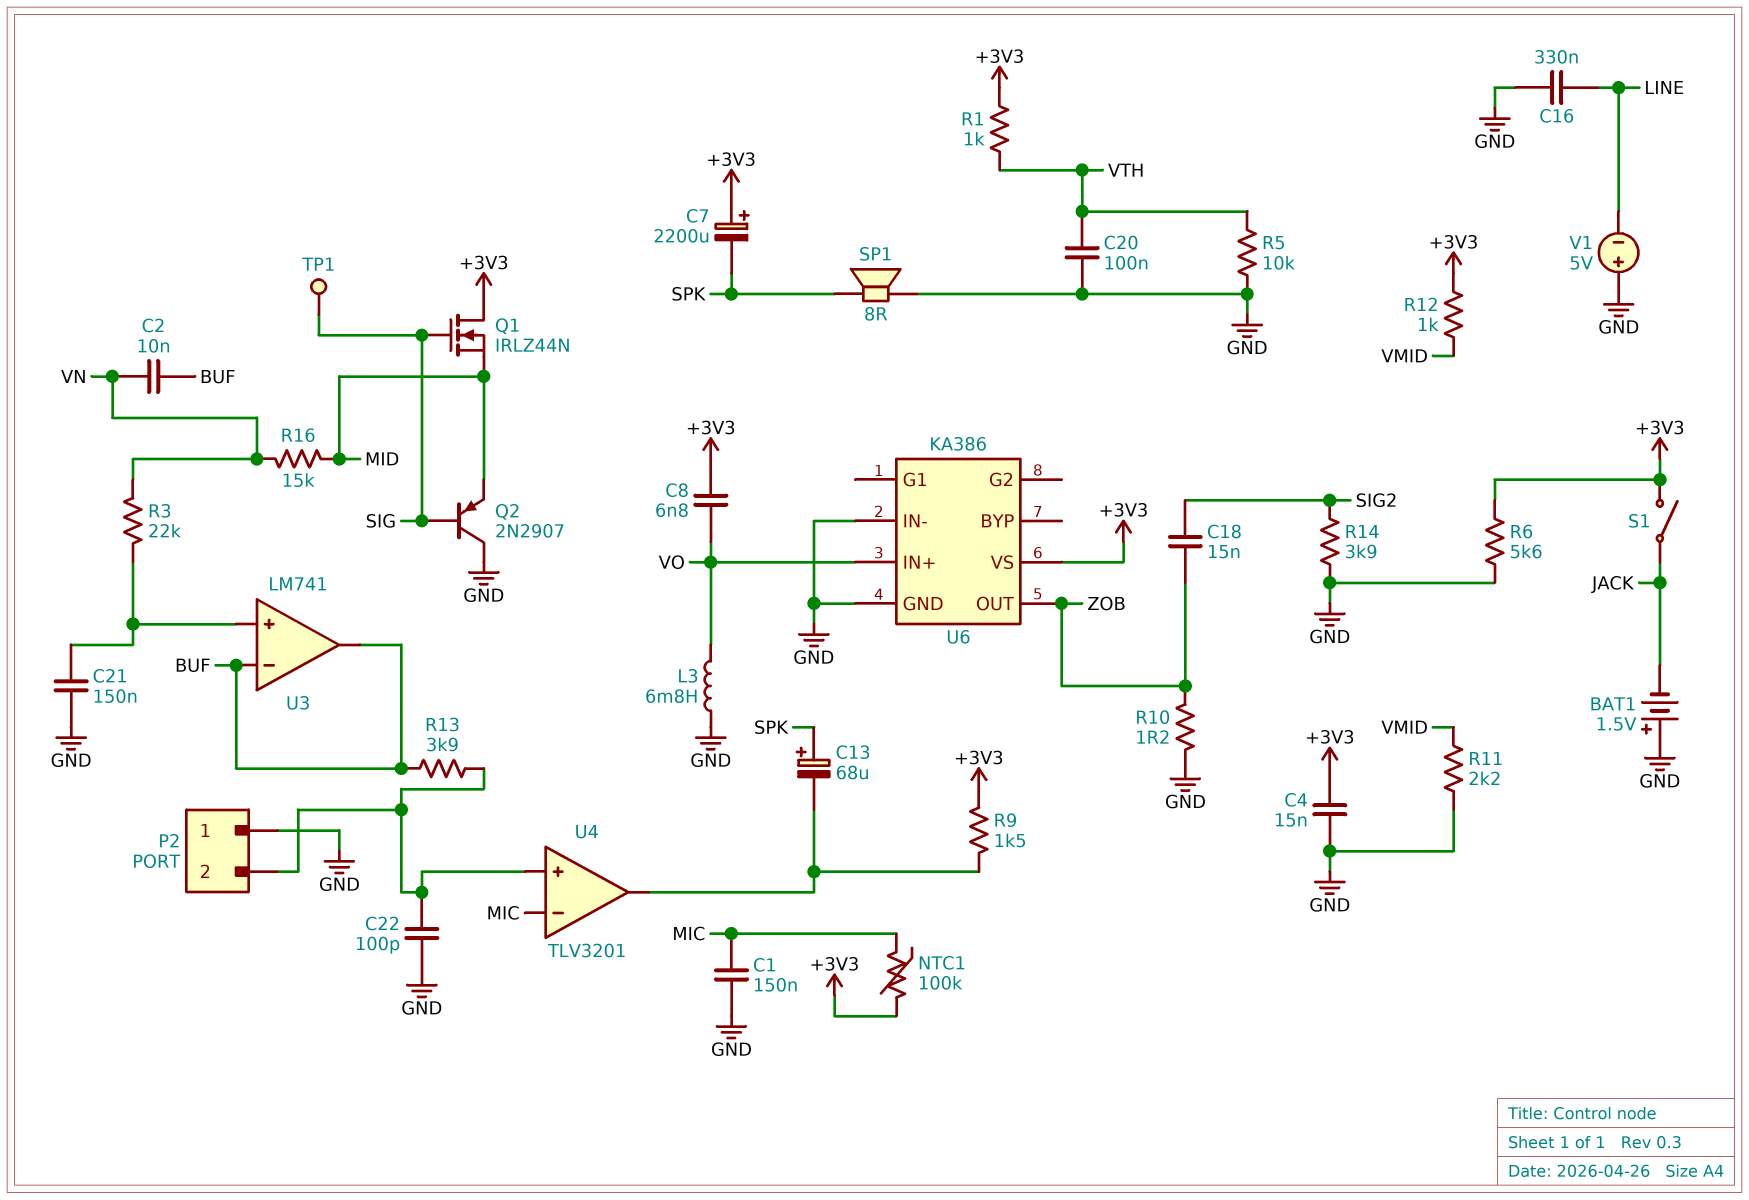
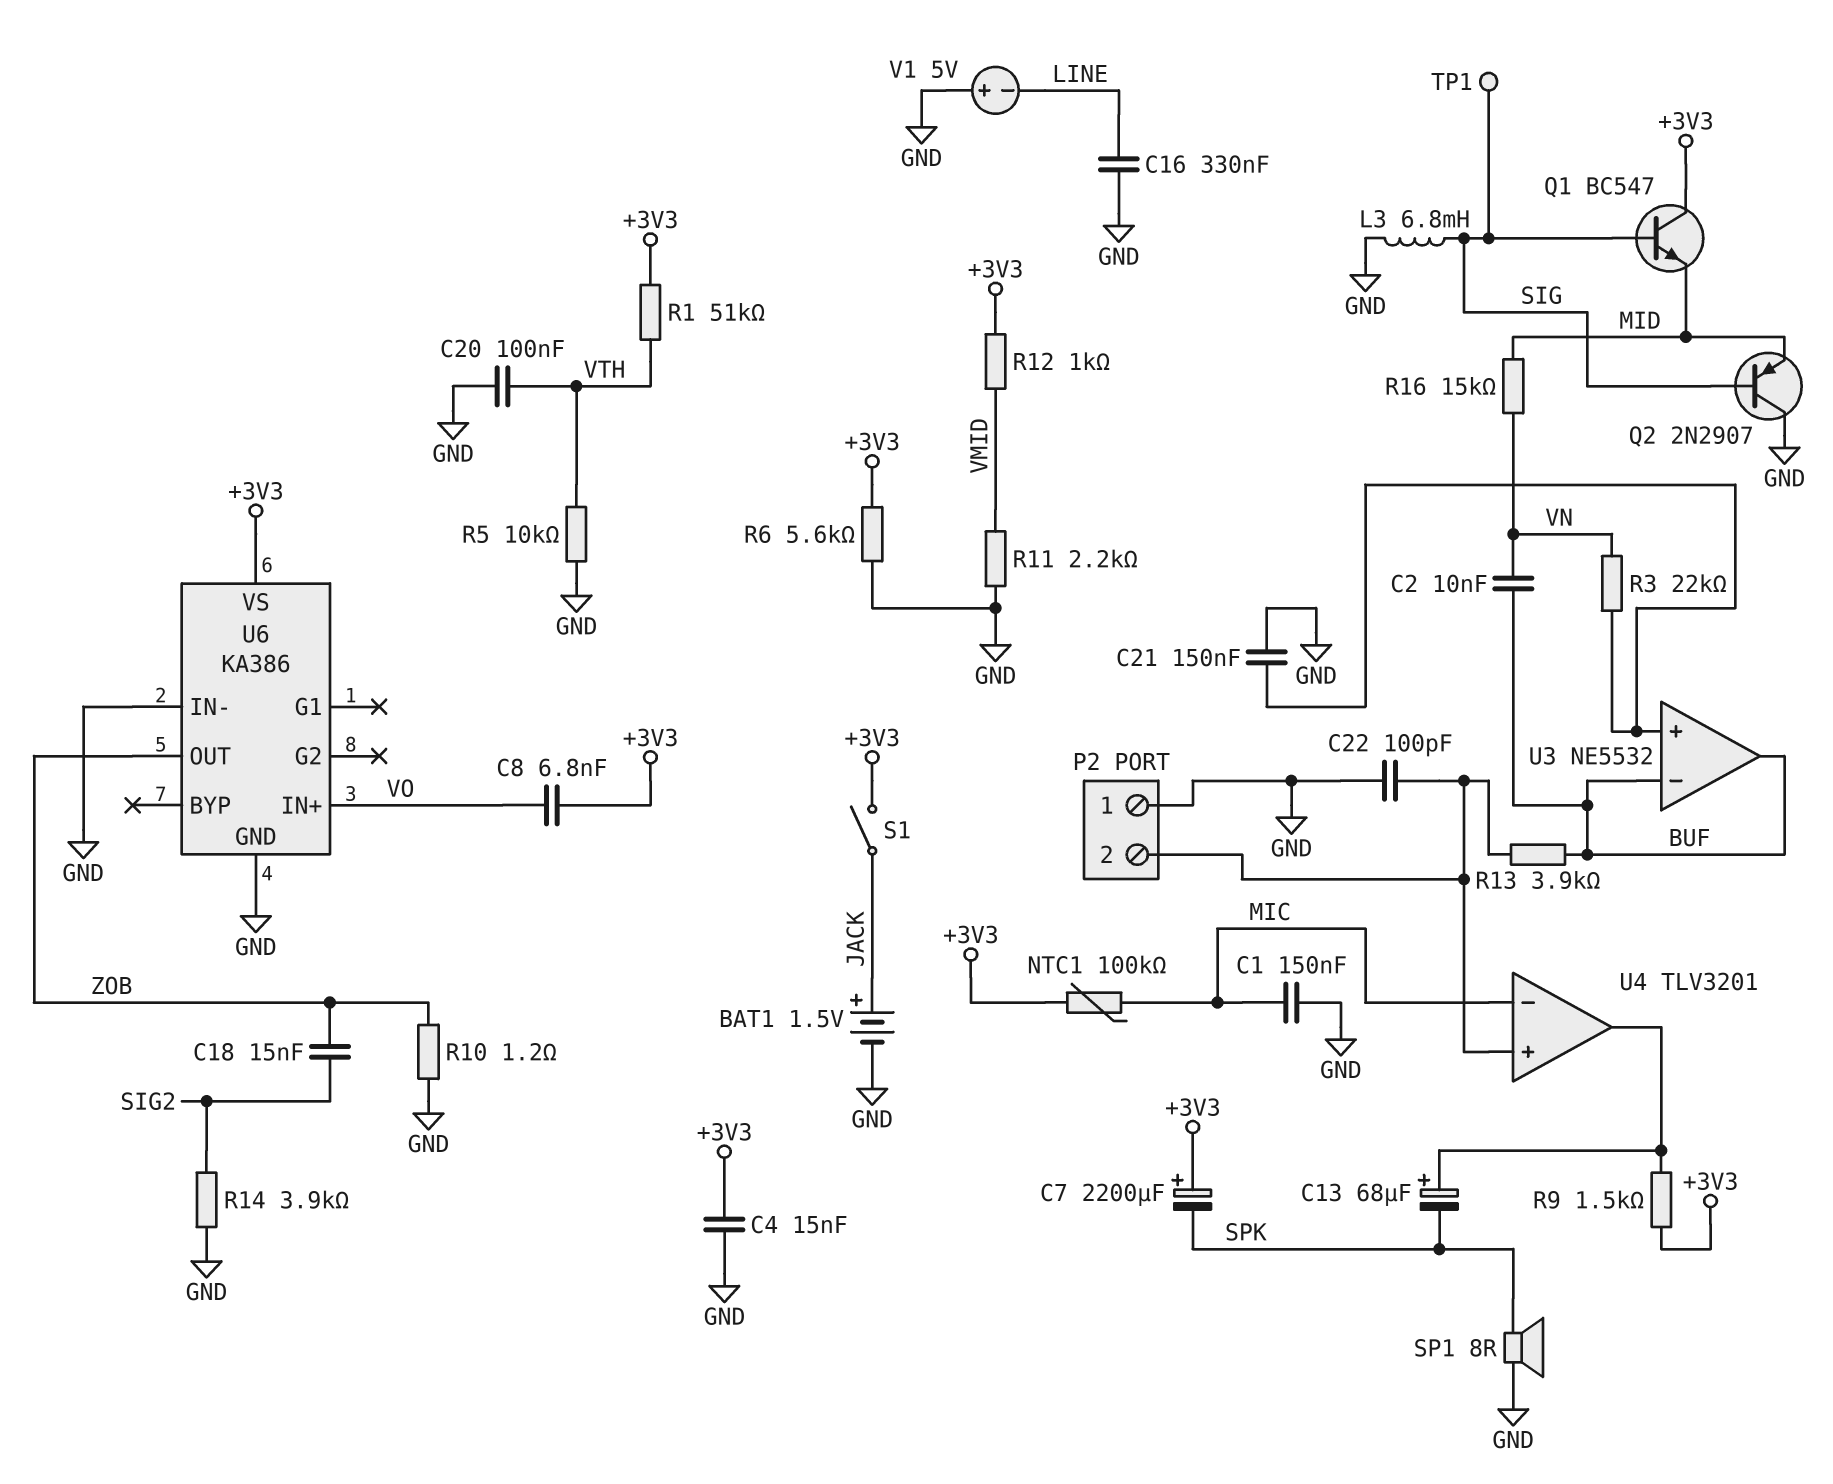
BAT1: 1.5V (plus GND, minus JACK) -> 1.5V (plus JACK, minus GND)
C13: 68uF (plus SPK, minus U4/out) -> 68uF (plus U4/out, minus SPK)
L3: 6.8mH (GND, VO) -> 6.8mH (GND, SIG)
Q1: NMOS IRLZ44N (G SIG, D +3V3, S MID) -> NPN BC547 (B SIG, C +3V3, E MID)
R1: 1k (+3V3, VTH) -> 51k (+3V3, VTH)
U3: LM741 -> NE5532

